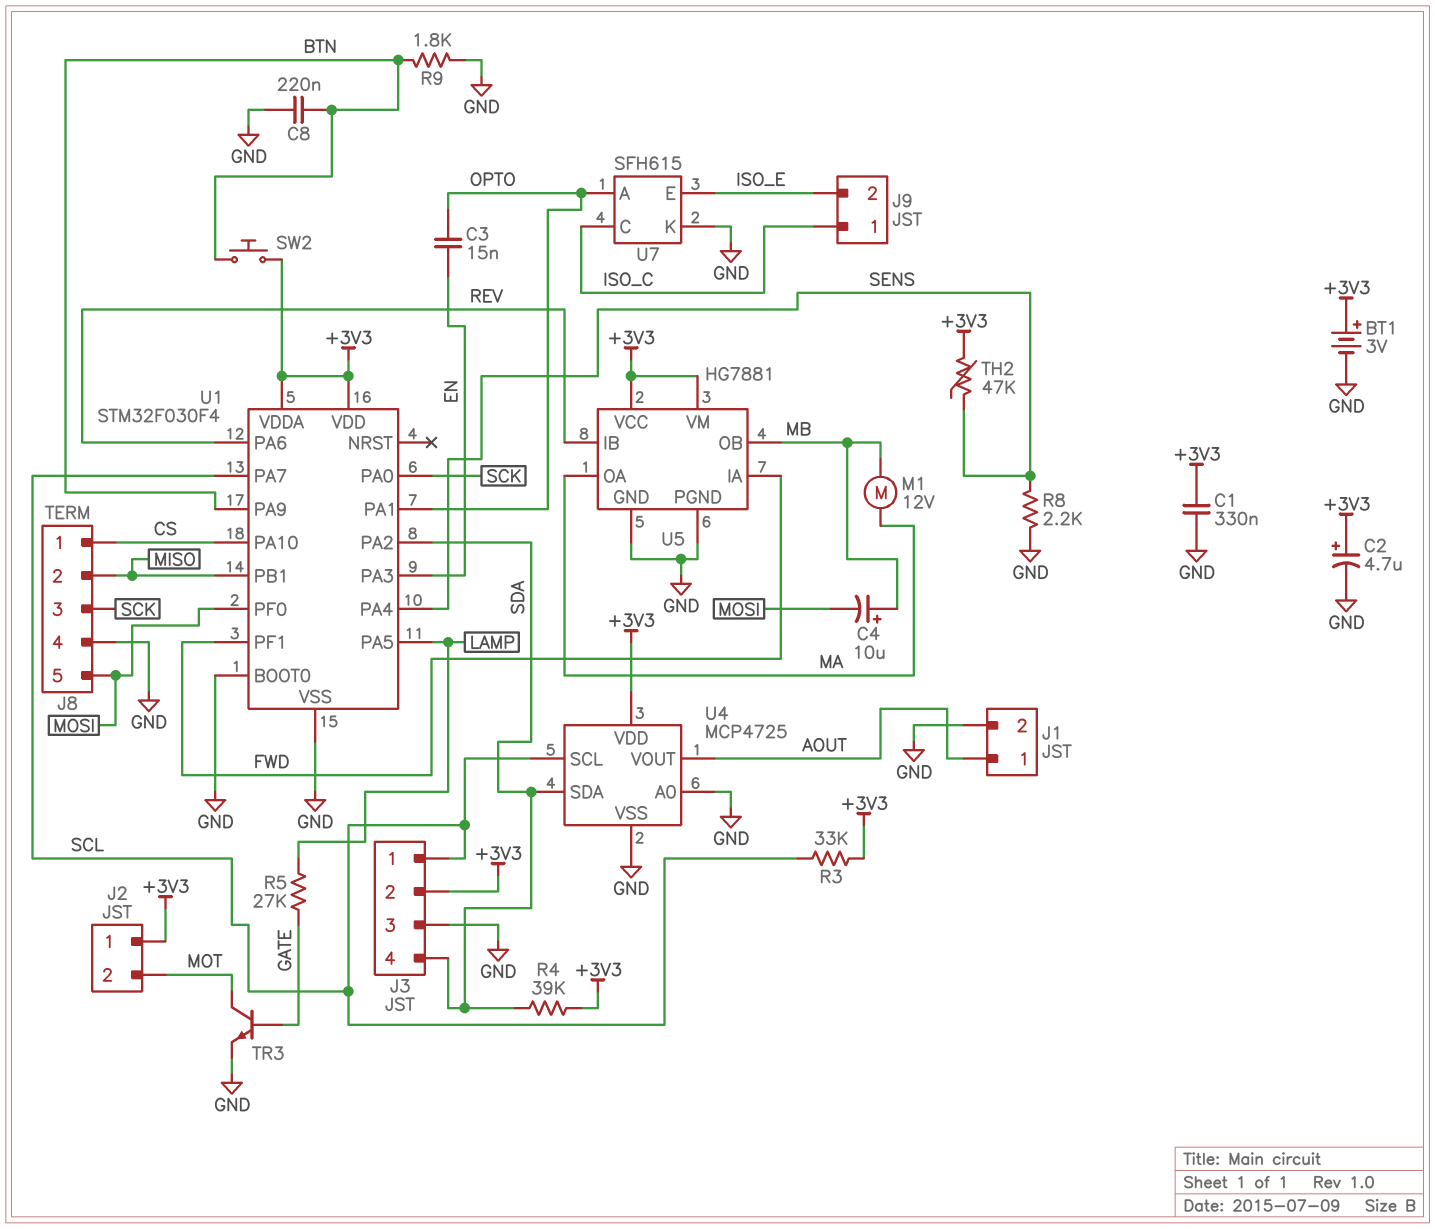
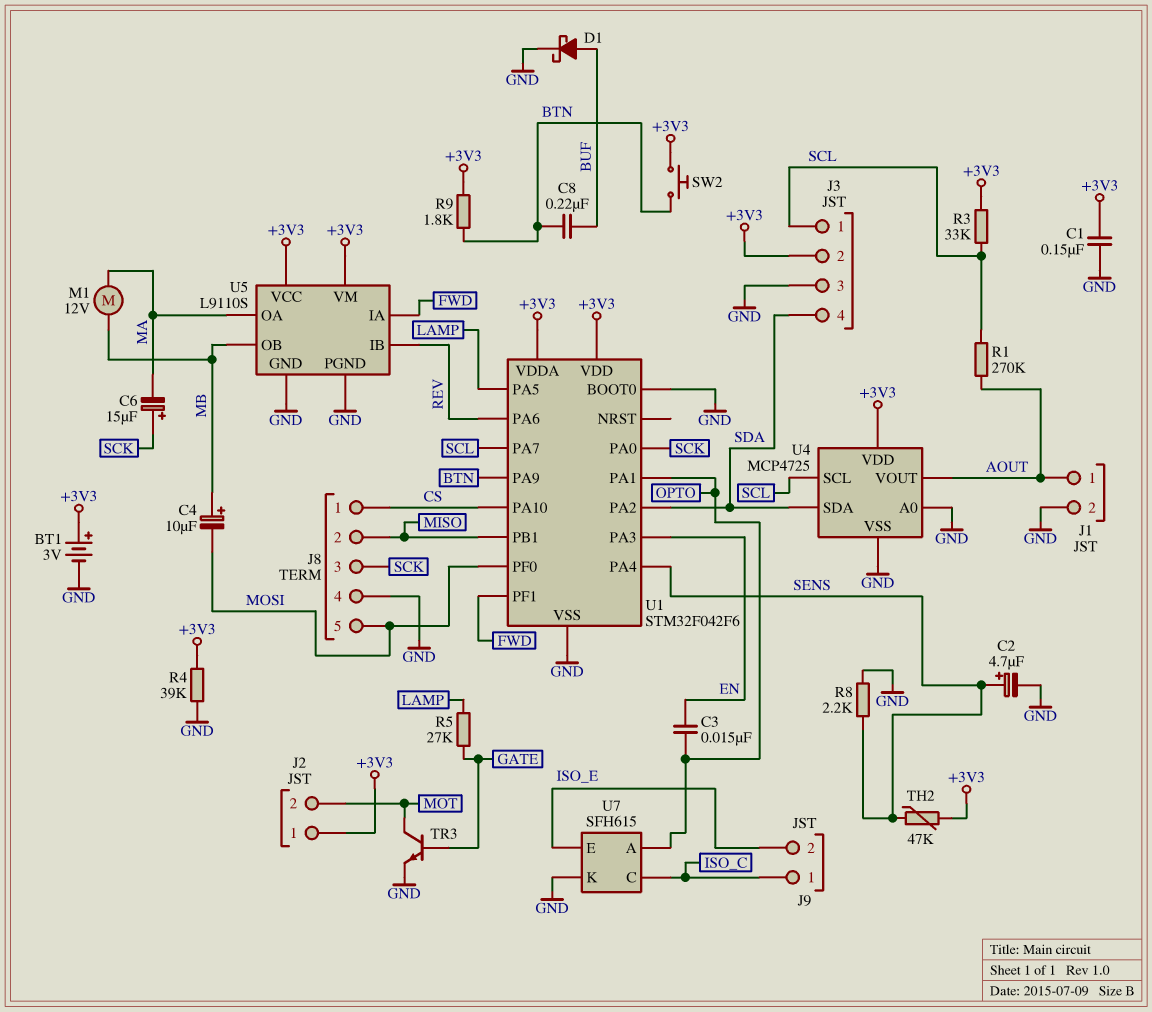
C1: 330nF (+3V3, GND) -> 150nF (+3V3, GND)
C2: 4.7uF (plus +3V3, minus GND) -> 4.7uF (plus SENS, minus GND)
C6: none -> 15uF (plus SCK, minus MA)
C8: 220nF (BTN, GND) -> 220nF (BTN, BUF)
D1: none -> schottky (A BUF, K GND)
R1: none -> 270k (AOUT, SCL)
R4: 39k (+3V3, SDA) -> 39k (+3V3, GND)
R9: 1.8k (BTN, GND) -> 1.8k (+3V3, BTN)
U1: STM32F030F4 -> STM32F042F6
U5: HG7881 -> L9110S

